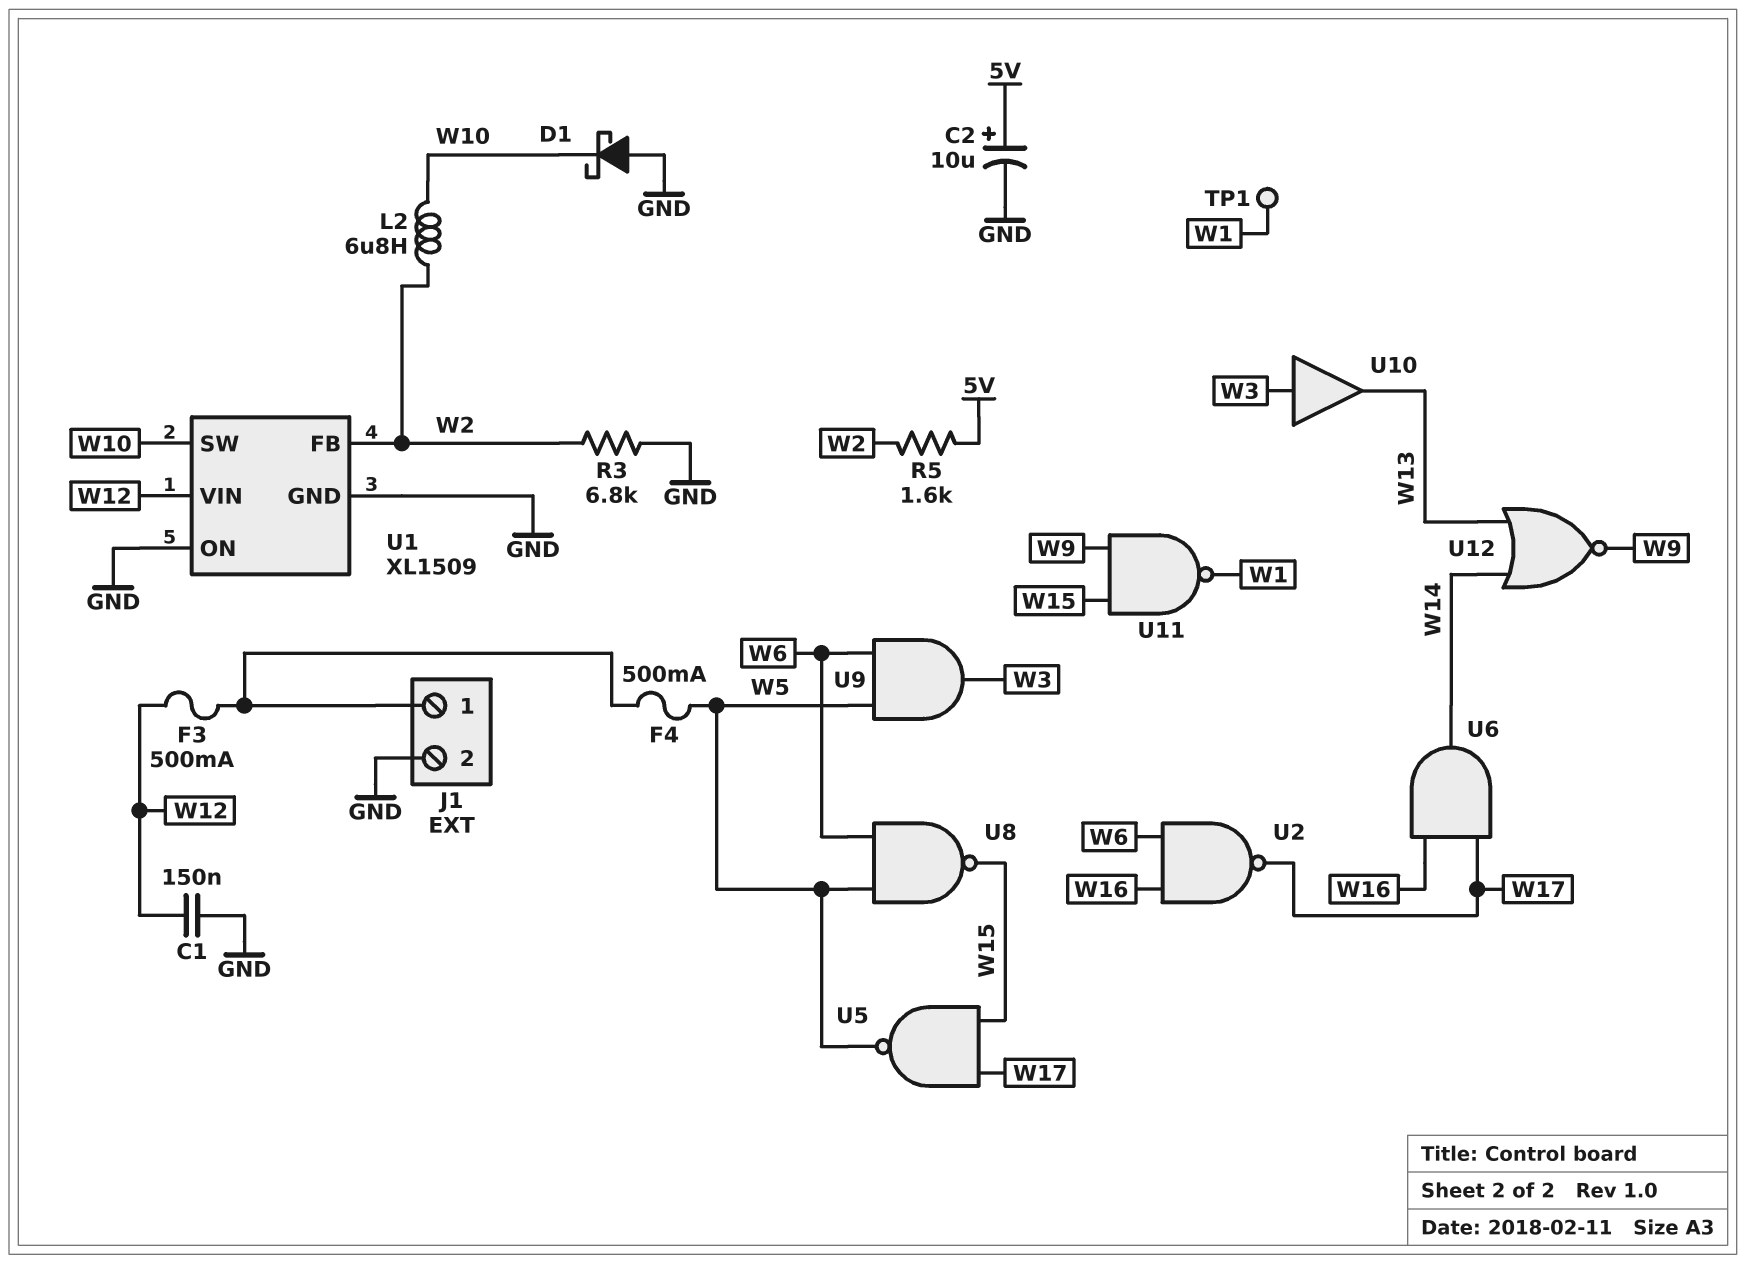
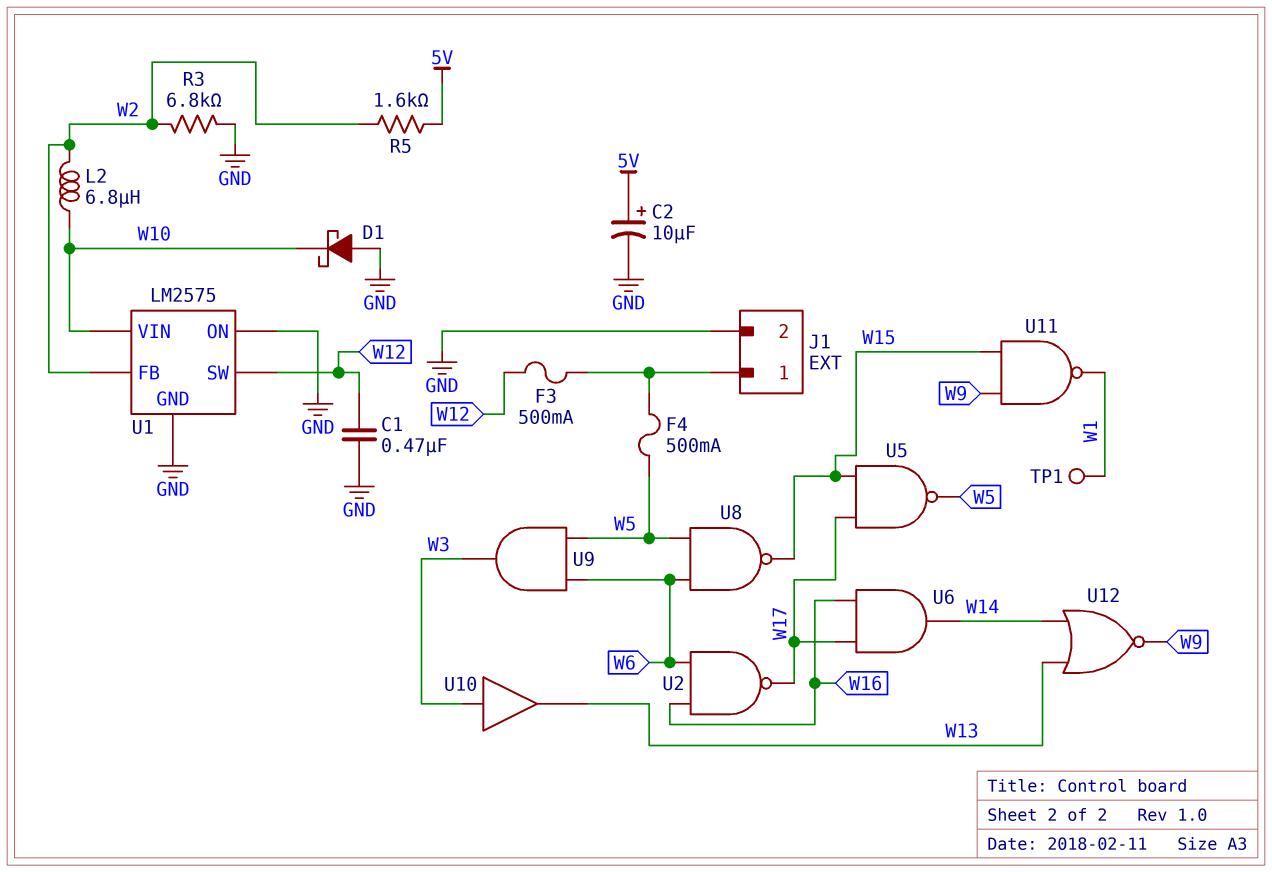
C1: 150nF (GND, W12) -> 470nF (GND, W12)
U1: XL1509 -> LM2575
U1 pin SW: W10 -> W12
U1 pin VIN: W12 -> W10

